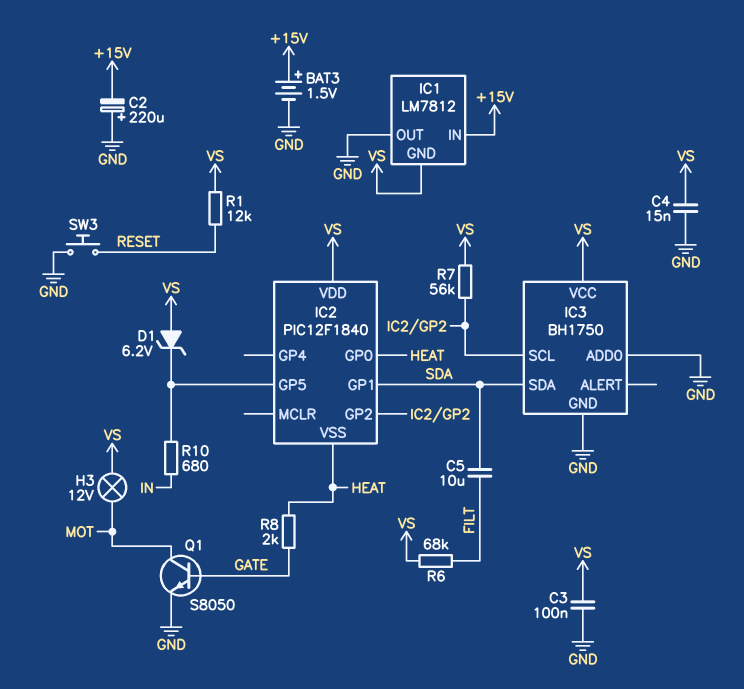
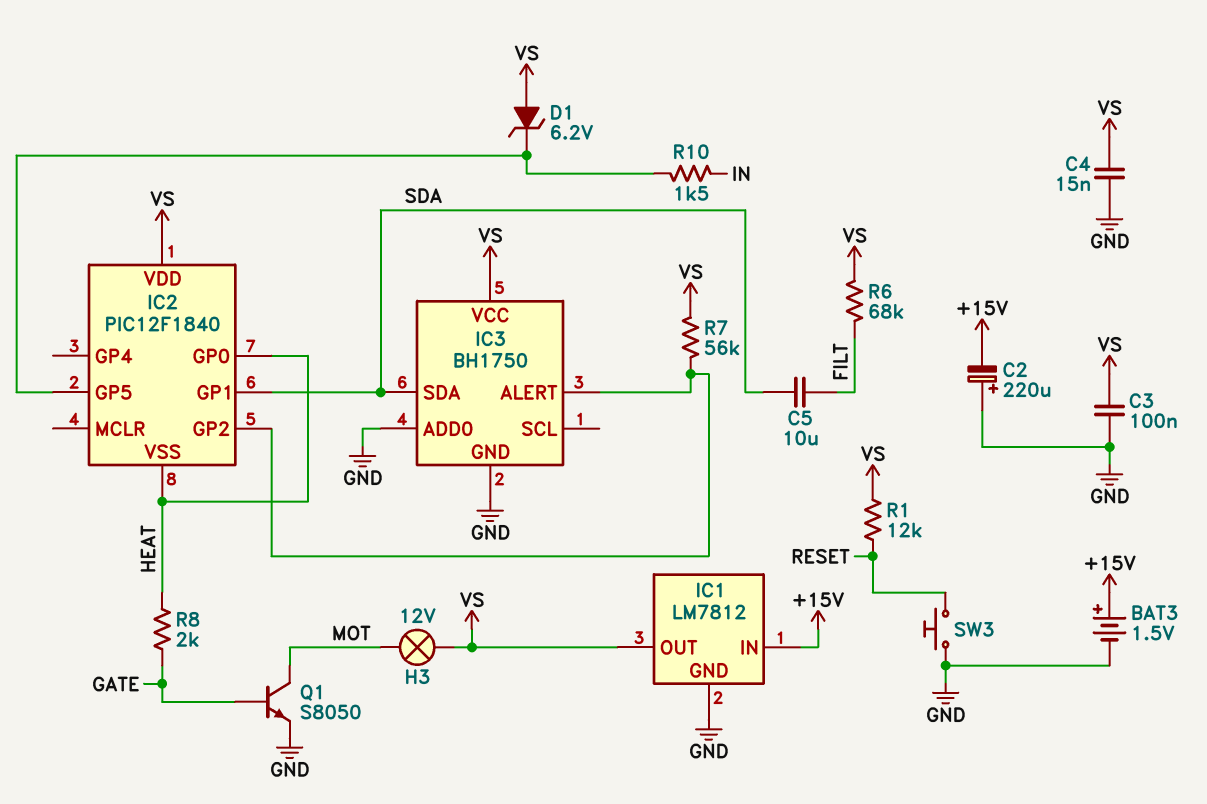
IC1 pin GND: VS -> GND
IC1 pin OUT: GND -> VS
IC3 pin ALERT: none -> IC2/GP2
IC3 pin SCL: IC2/GP2 -> none
R10: 680 (IC2/GP5, IN) -> 1.5k (IC2/GP5, IN)

